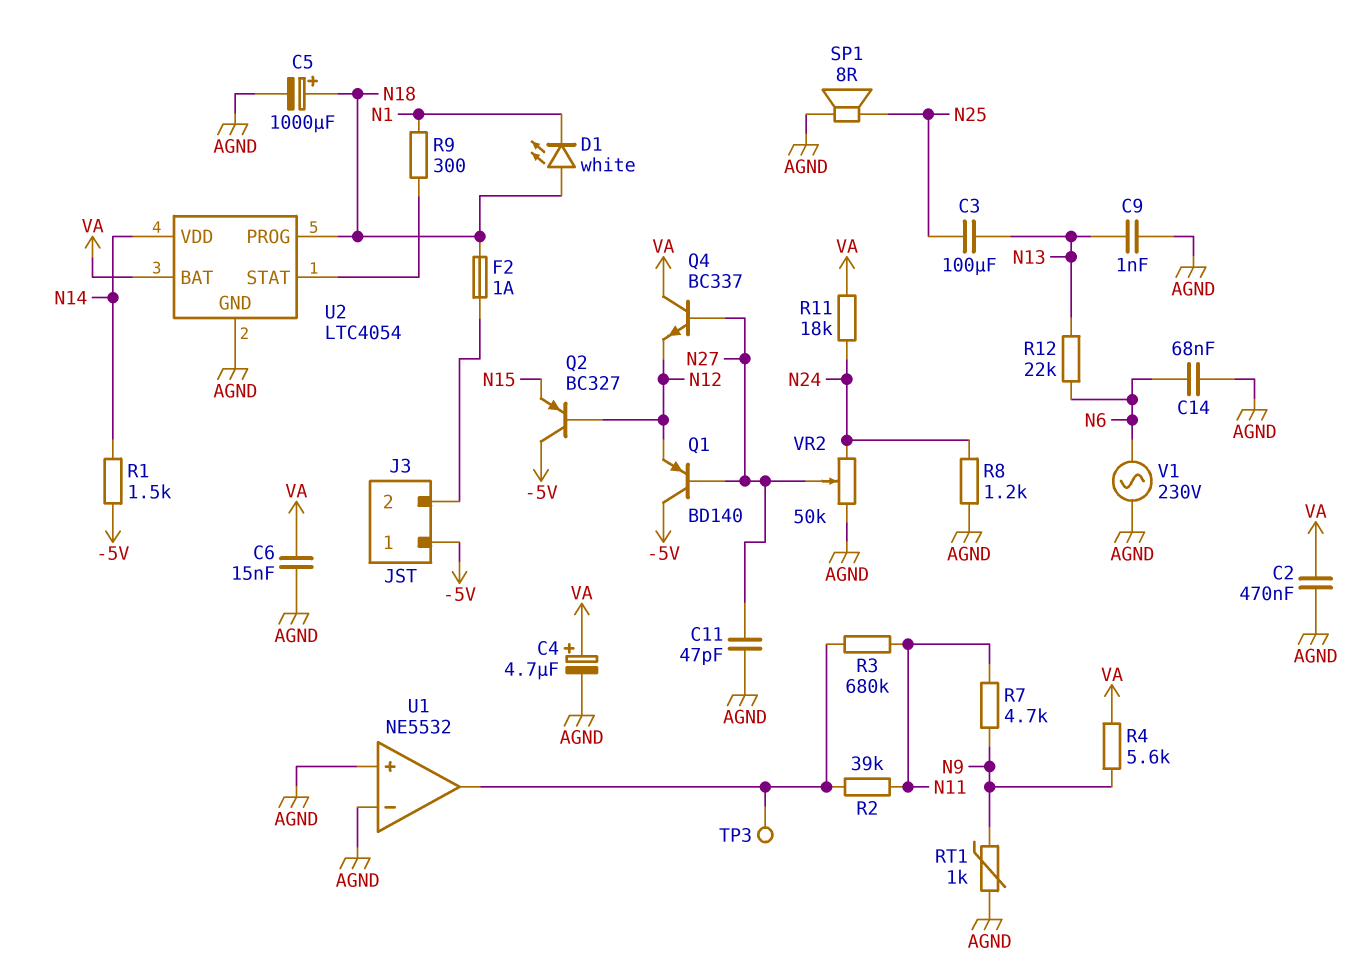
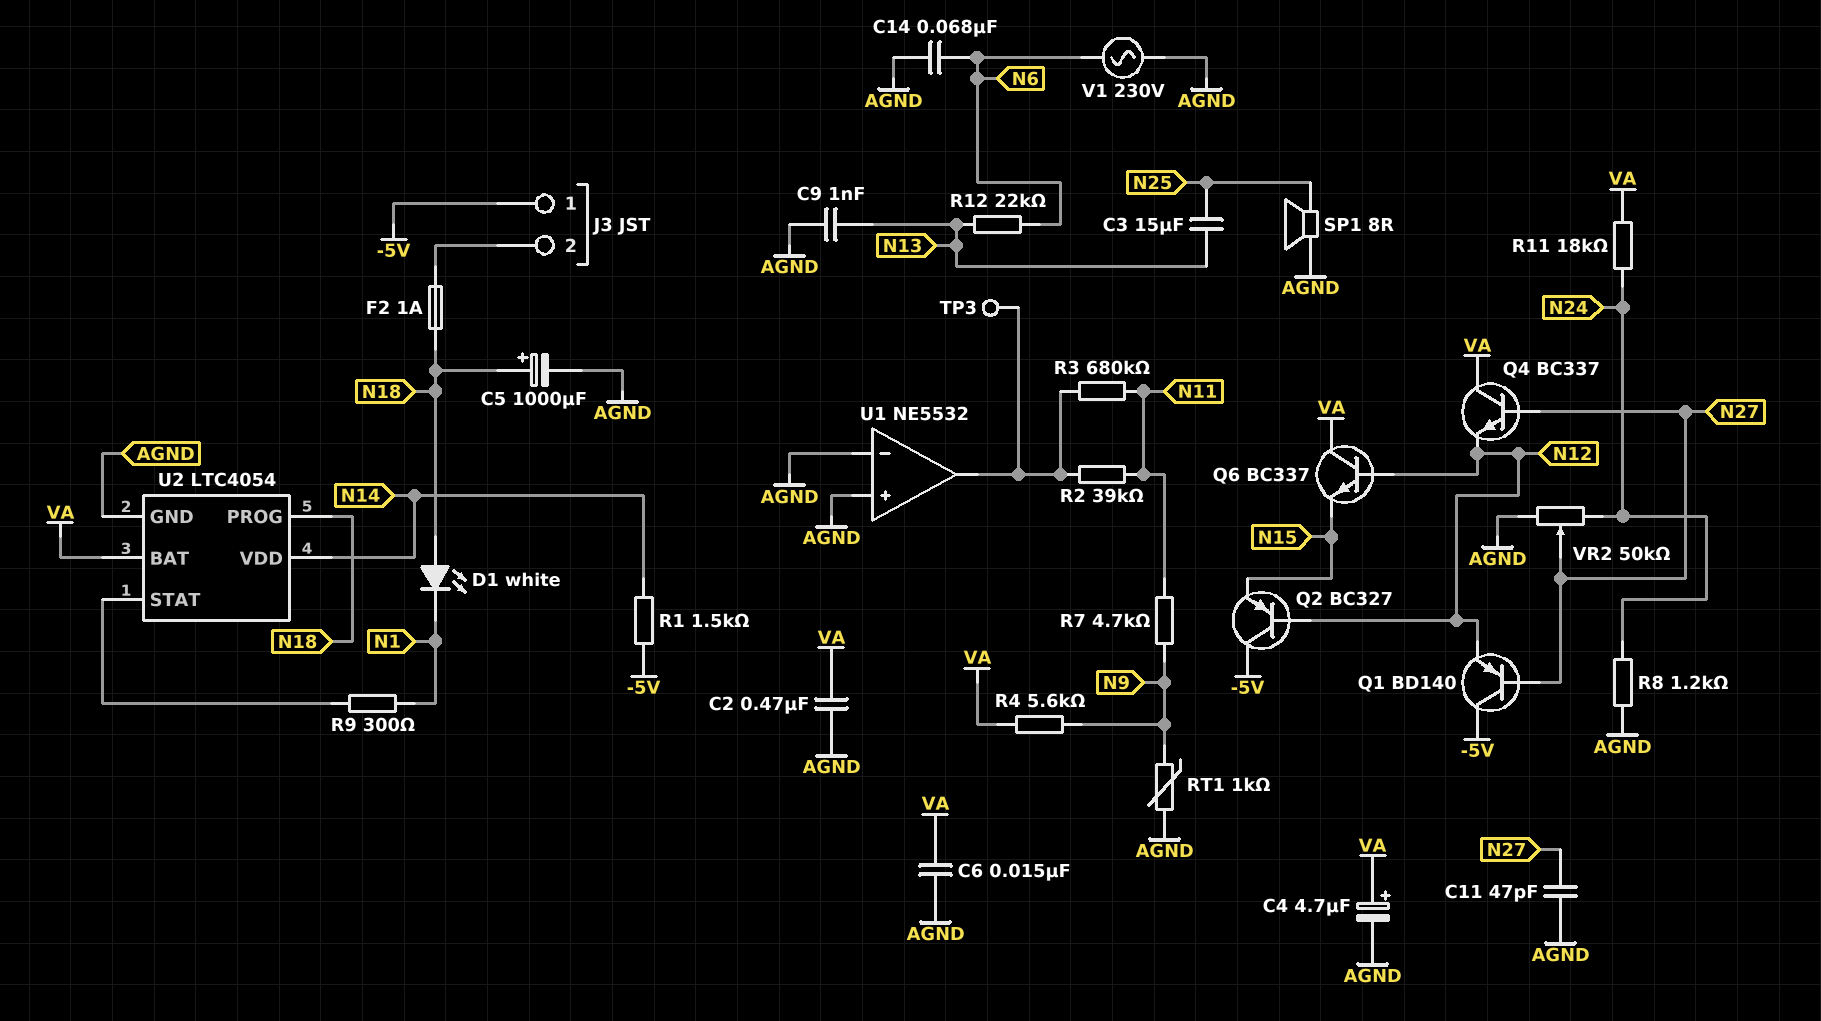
C3: 100uF (N13, N25) -> 15uF (N13, N25)
Q6: none -> NPN BC337 (B N12, C VA, E N15)

